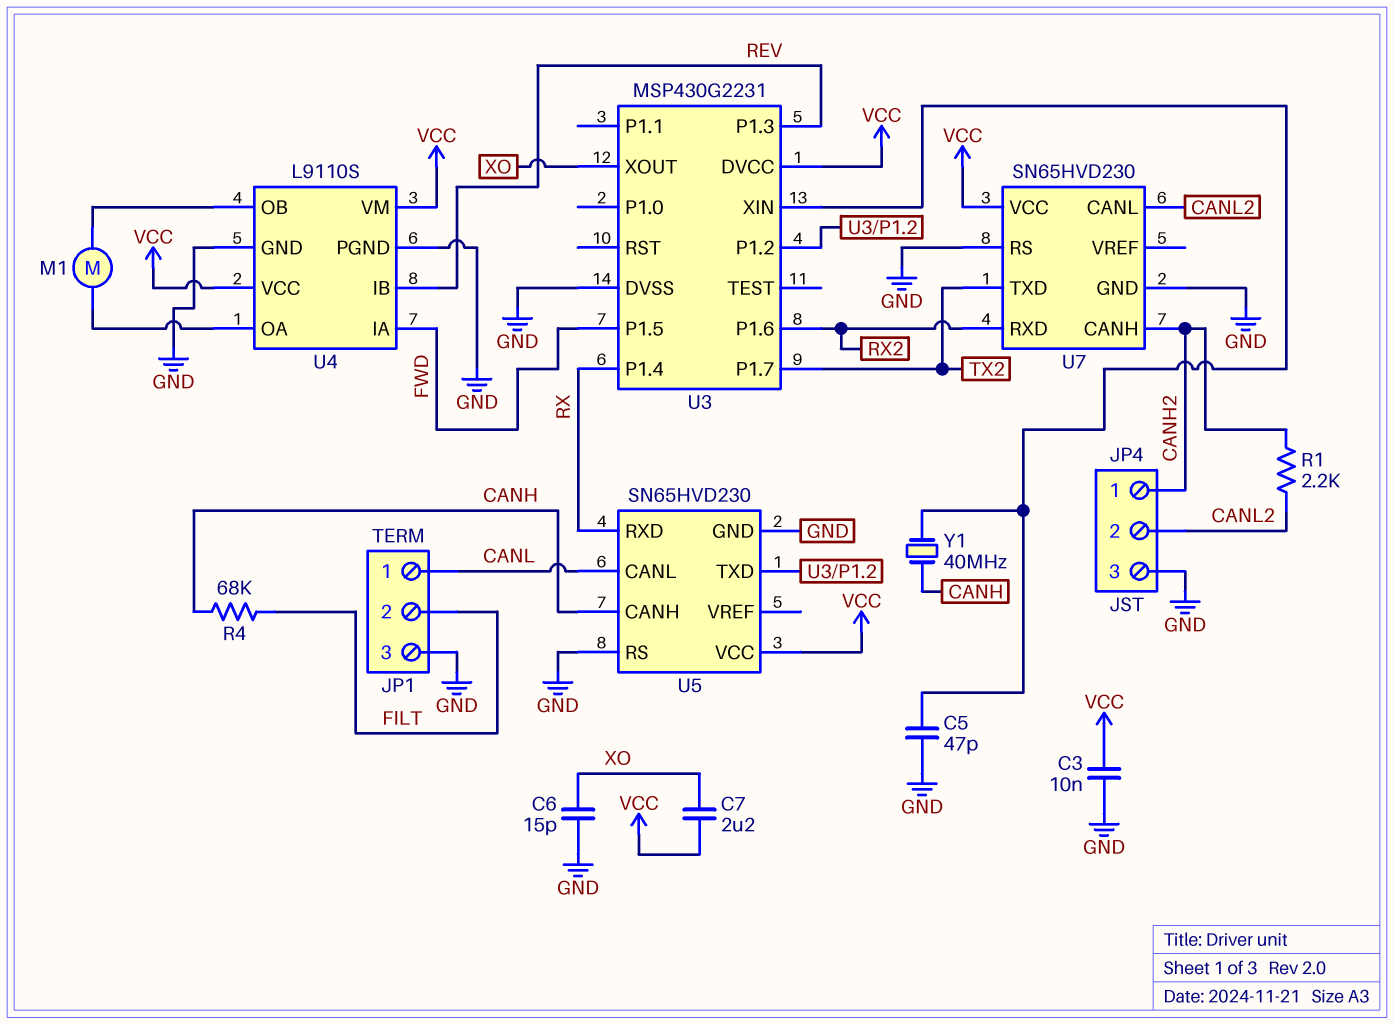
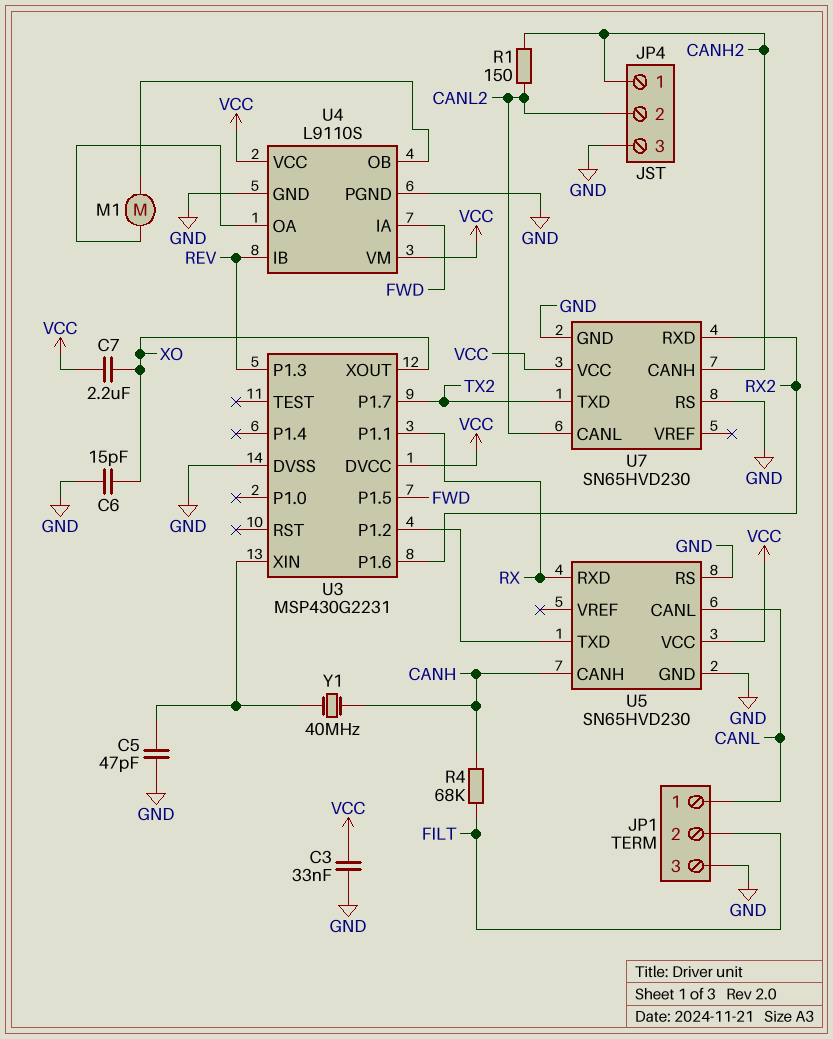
C3: 10nF (GND, VCC) -> 33nF (GND, VCC)
R1: 2.2k (CANH2, CANL2) -> 150 (CANH2, CANL2)
U3 pin P1.1: none -> RX
U3 pin P1.4: RX -> none

